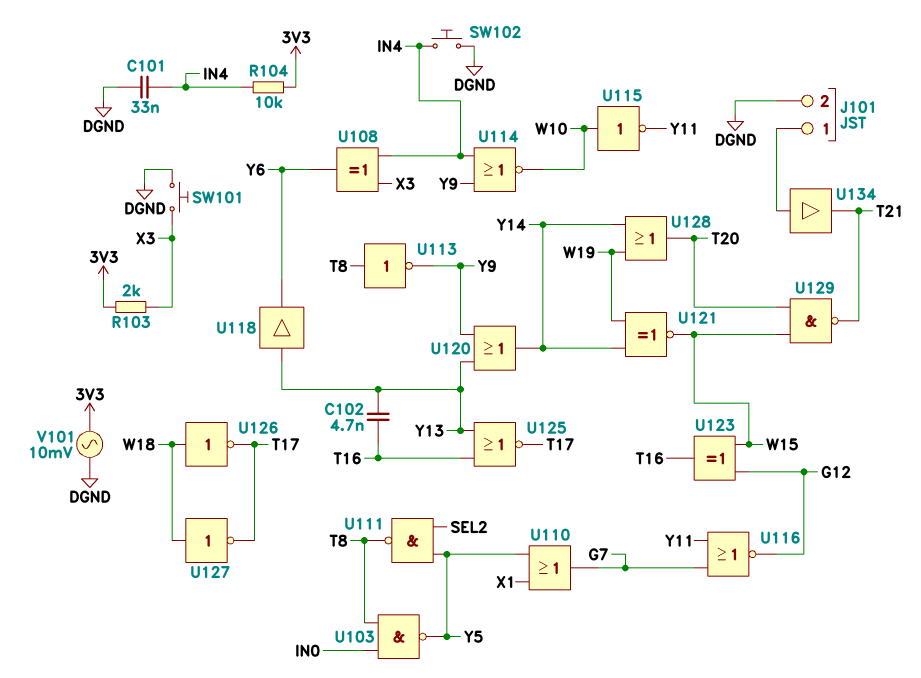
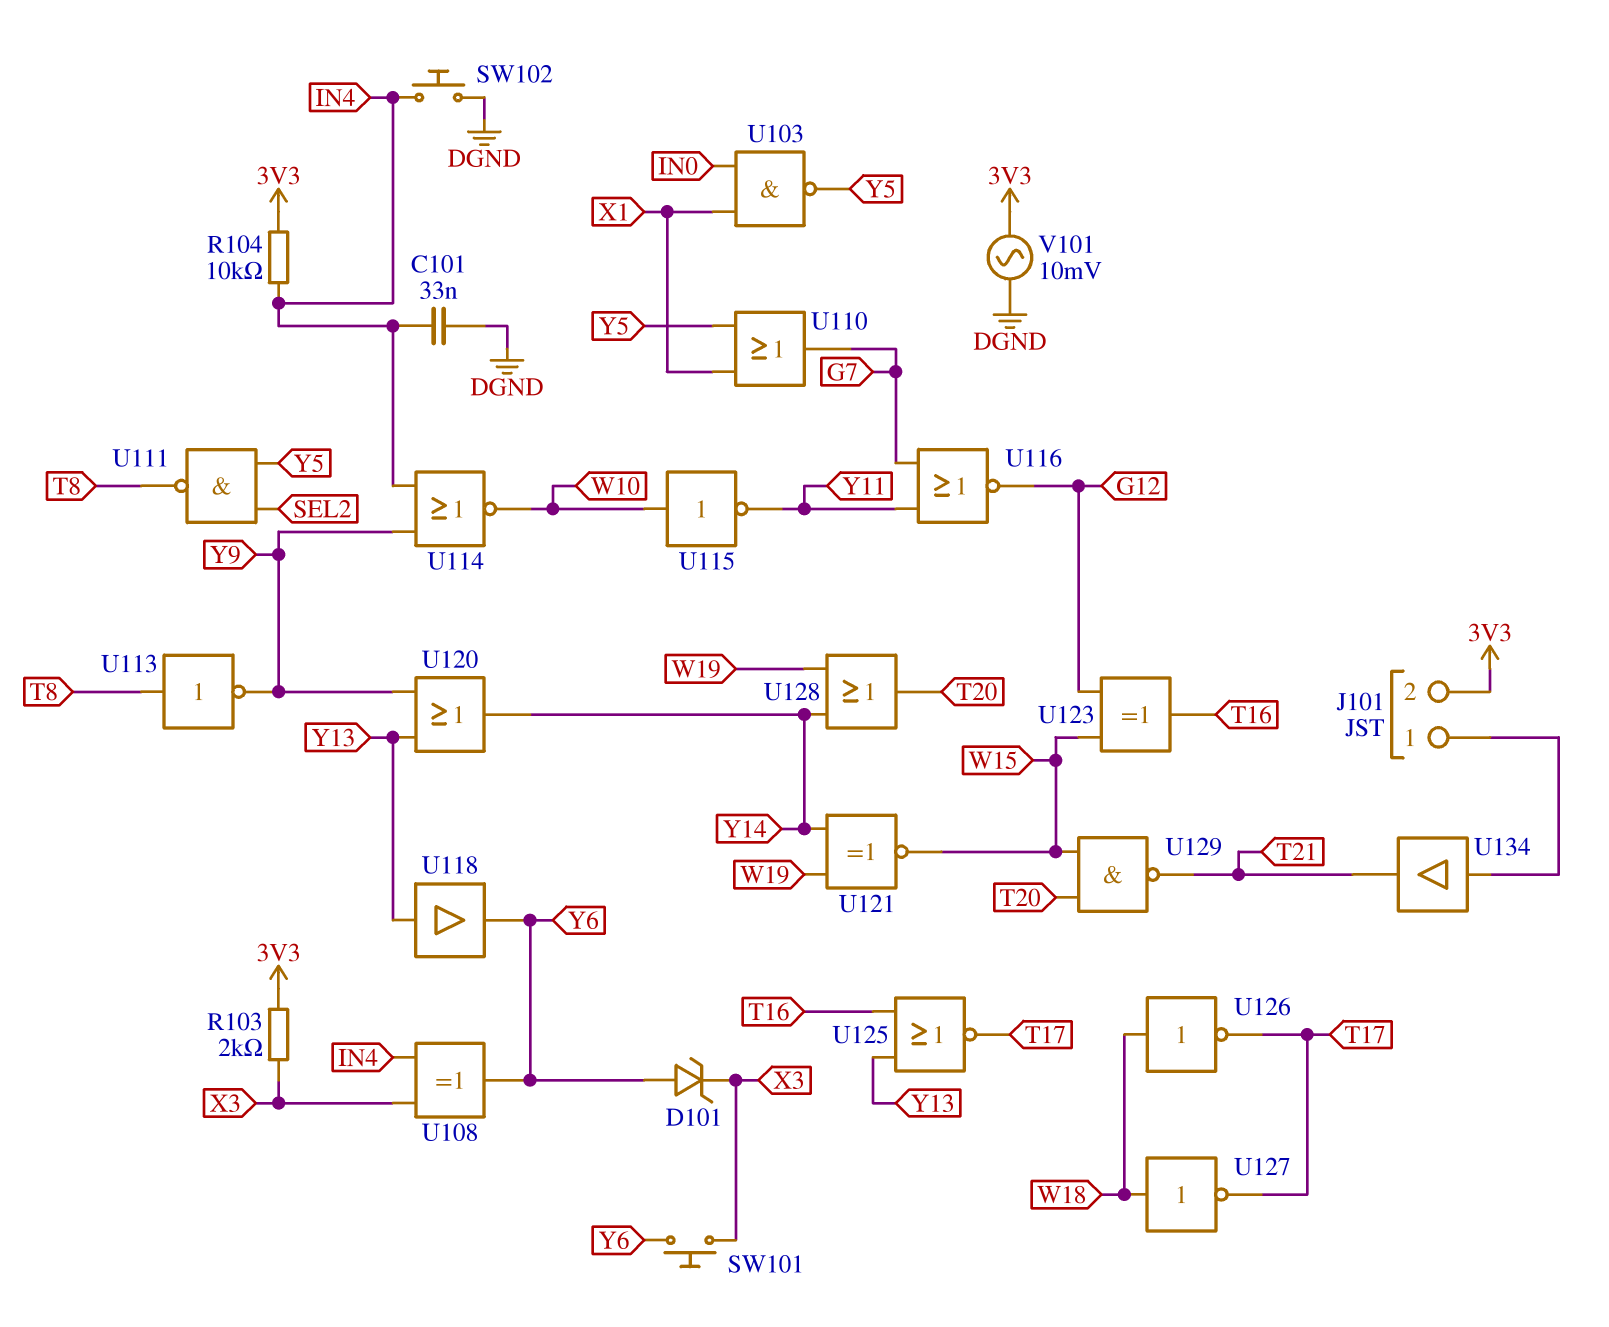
C102: 4.7nF (T16, Y13) -> none
D101: none -> zener (A Y6, K X3)
J101 pin 2: DGND -> 3V3
SW101: button (DGND, X3) -> button (X3, Y6)
U103: NAND (in IN0, in T8, out Y5) -> NAND (in IN0, in X1, out Y5)

